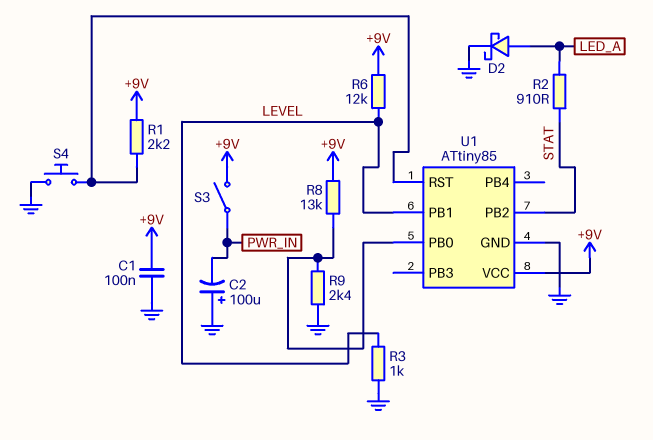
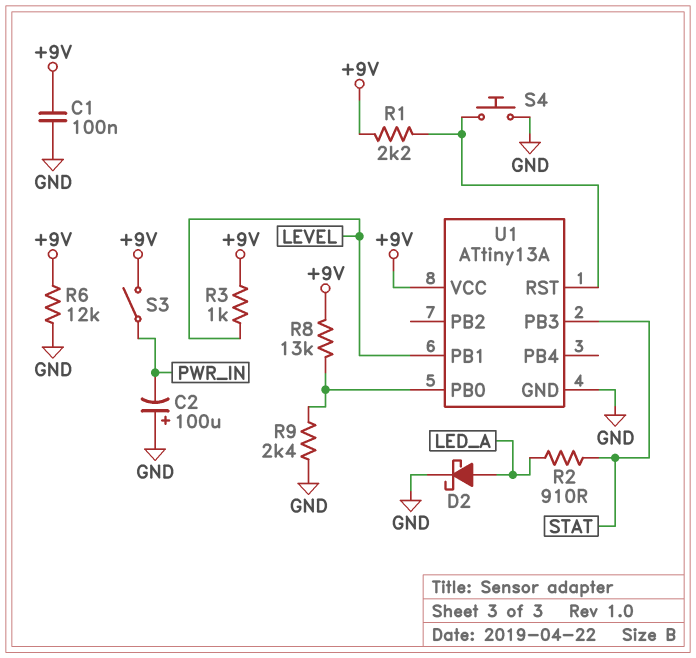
R3: 1k (GND, LEVEL) -> 1k (+9V, LEVEL)
R6: 12k (+9V, LEVEL) -> 12k (+9V, GND)
U1: ATtiny85 -> ATtiny13A
U1 pin PB2: STAT -> none
U1 pin PB3: none -> STAT

